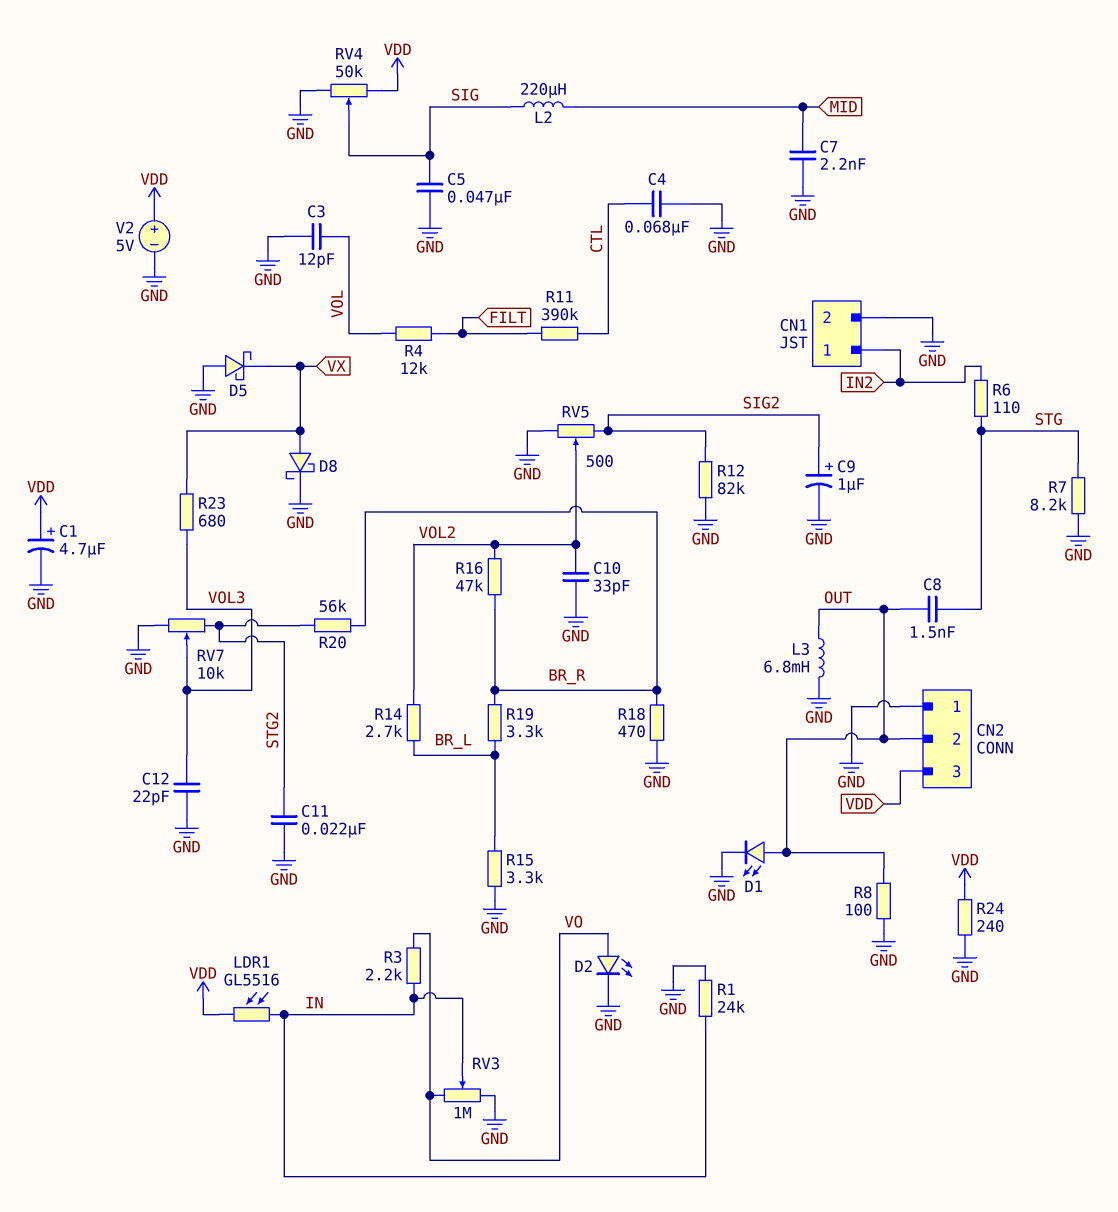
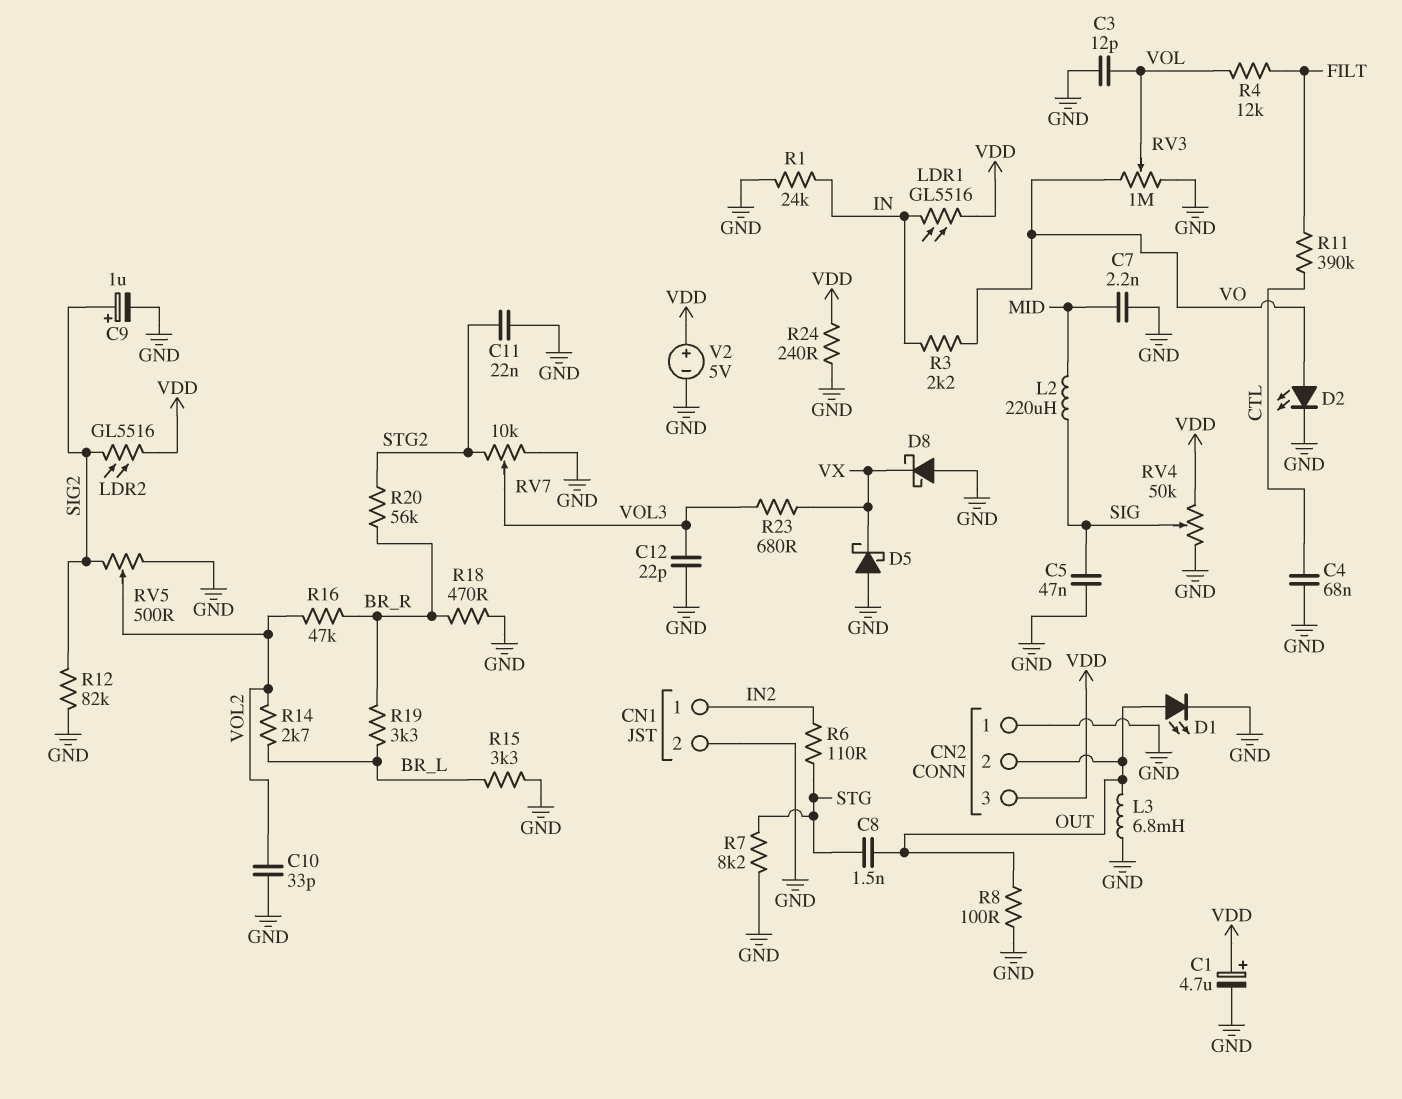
D8: schottky (A VX, K GND) -> schottky (A GND, K VX)
LDR2: none -> GL5516 (SIG2, VDD)
RV3: 1M (GND, VO, wiper IN) -> 1M (GND, VO, wiper VOL)

